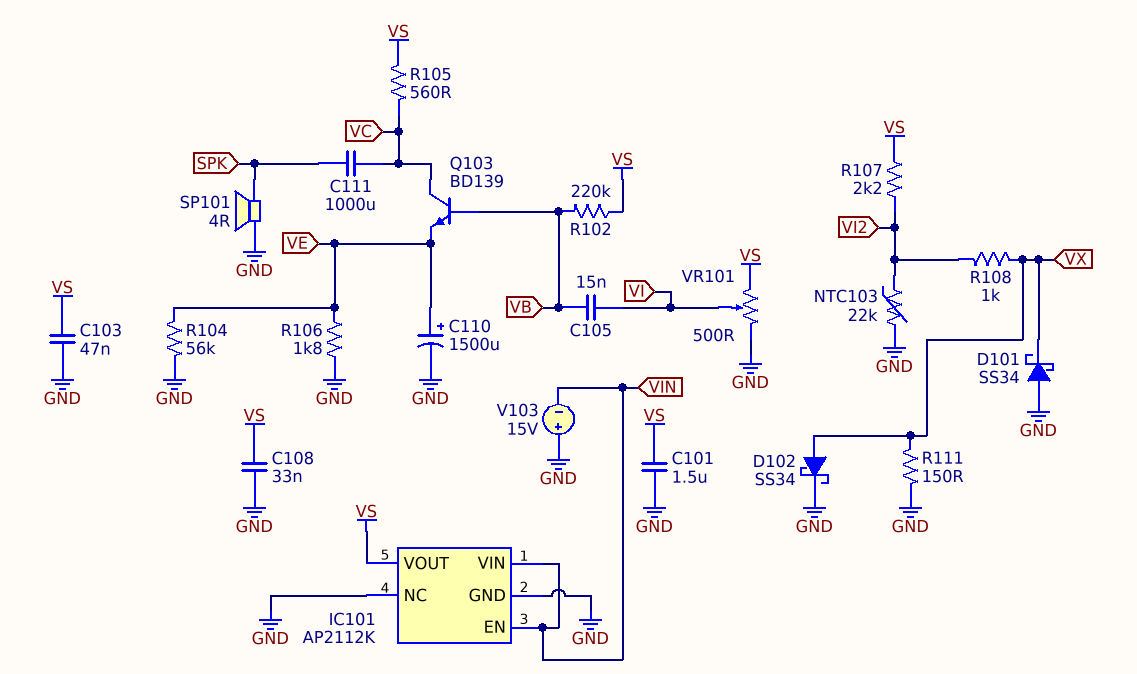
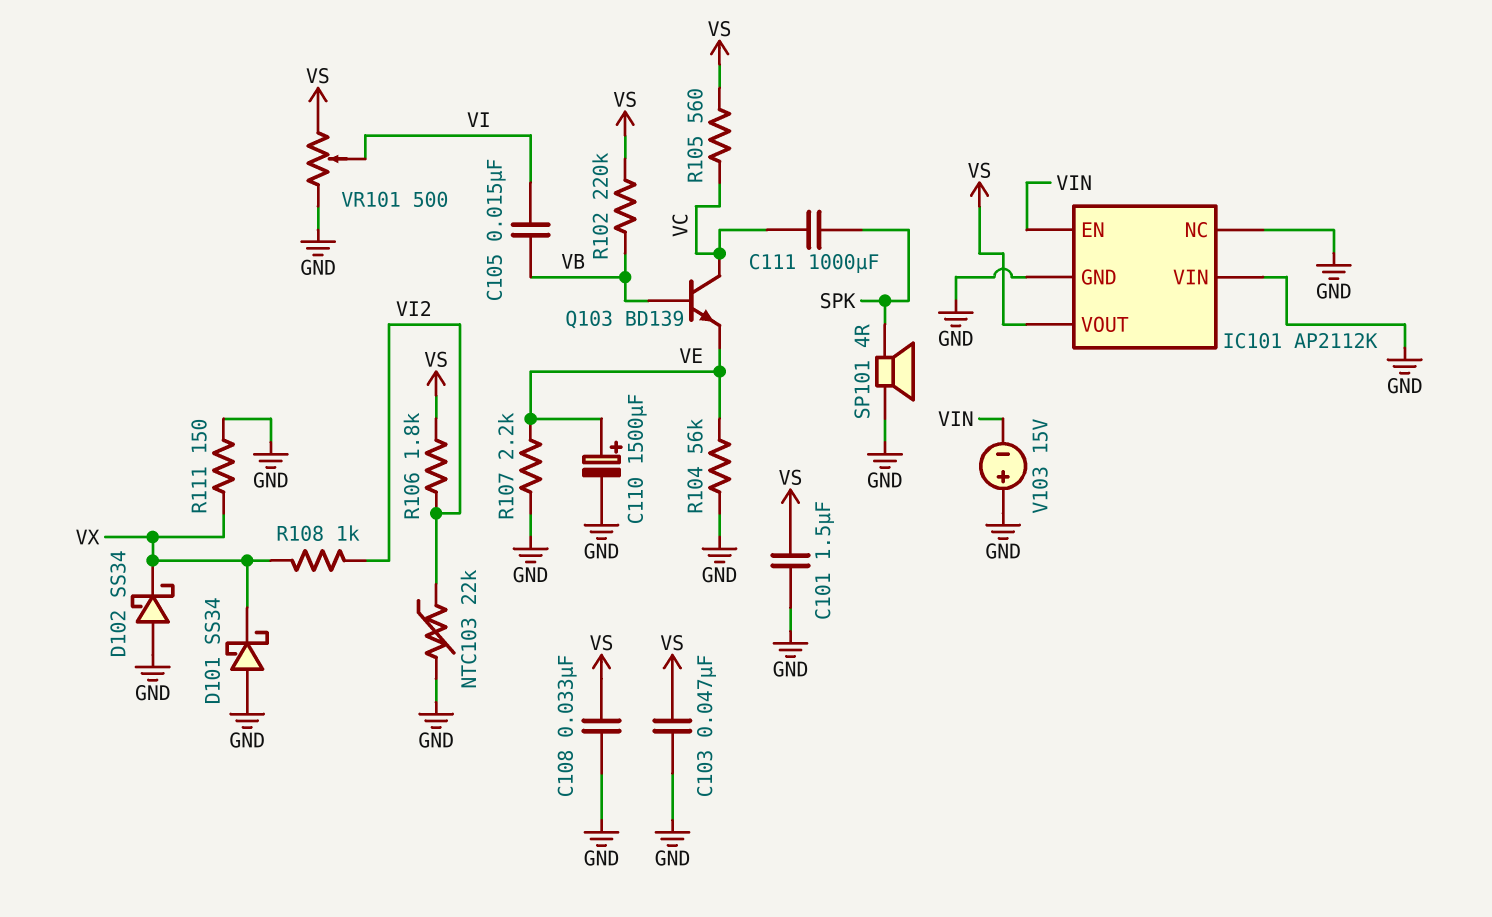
D102: schottky SS34 (A VX, K GND) -> schottky SS34 (A GND, K VX)
IC101 pin VIN: VIN -> GND
R106: 1.8k (GND, VE) -> 1.8k (VI2, VS)
R107: 2.2k (VI2, VS) -> 2.2k (GND, VE)

